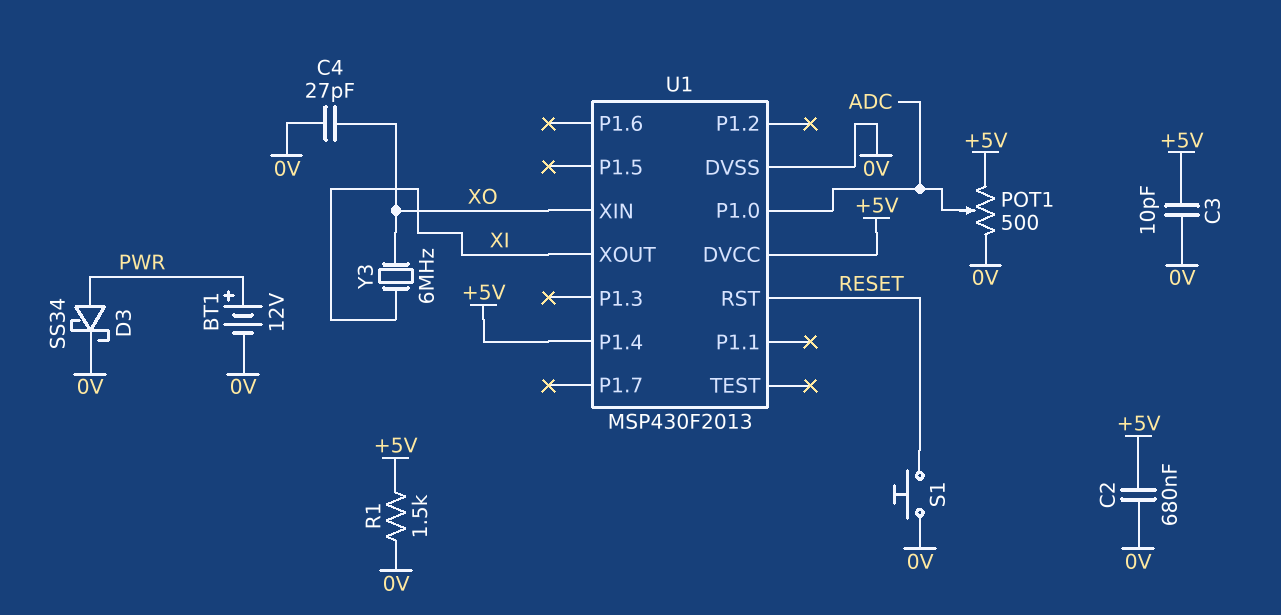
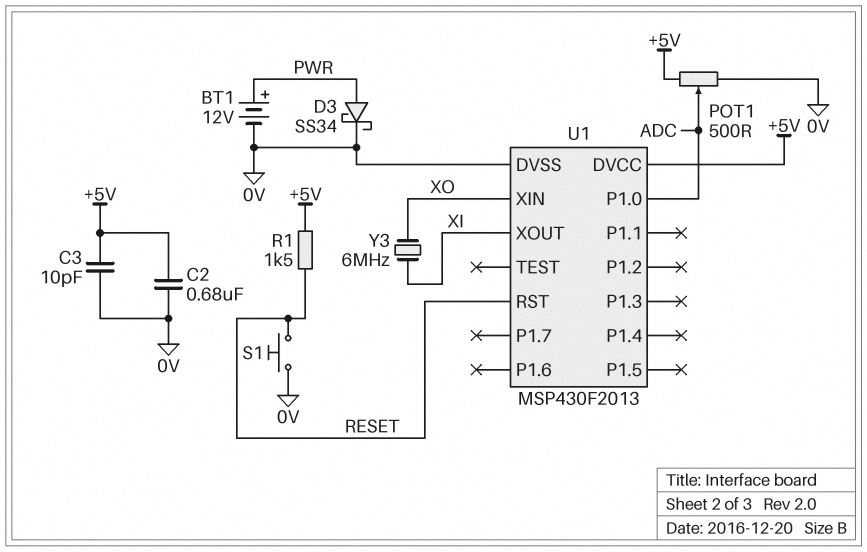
C4: 27pF (0V, XO) -> none
R1: 1.5k (+5V, 0V) -> 1.5k (+5V, RESET)
U1 pin P1.4: +5V -> none

